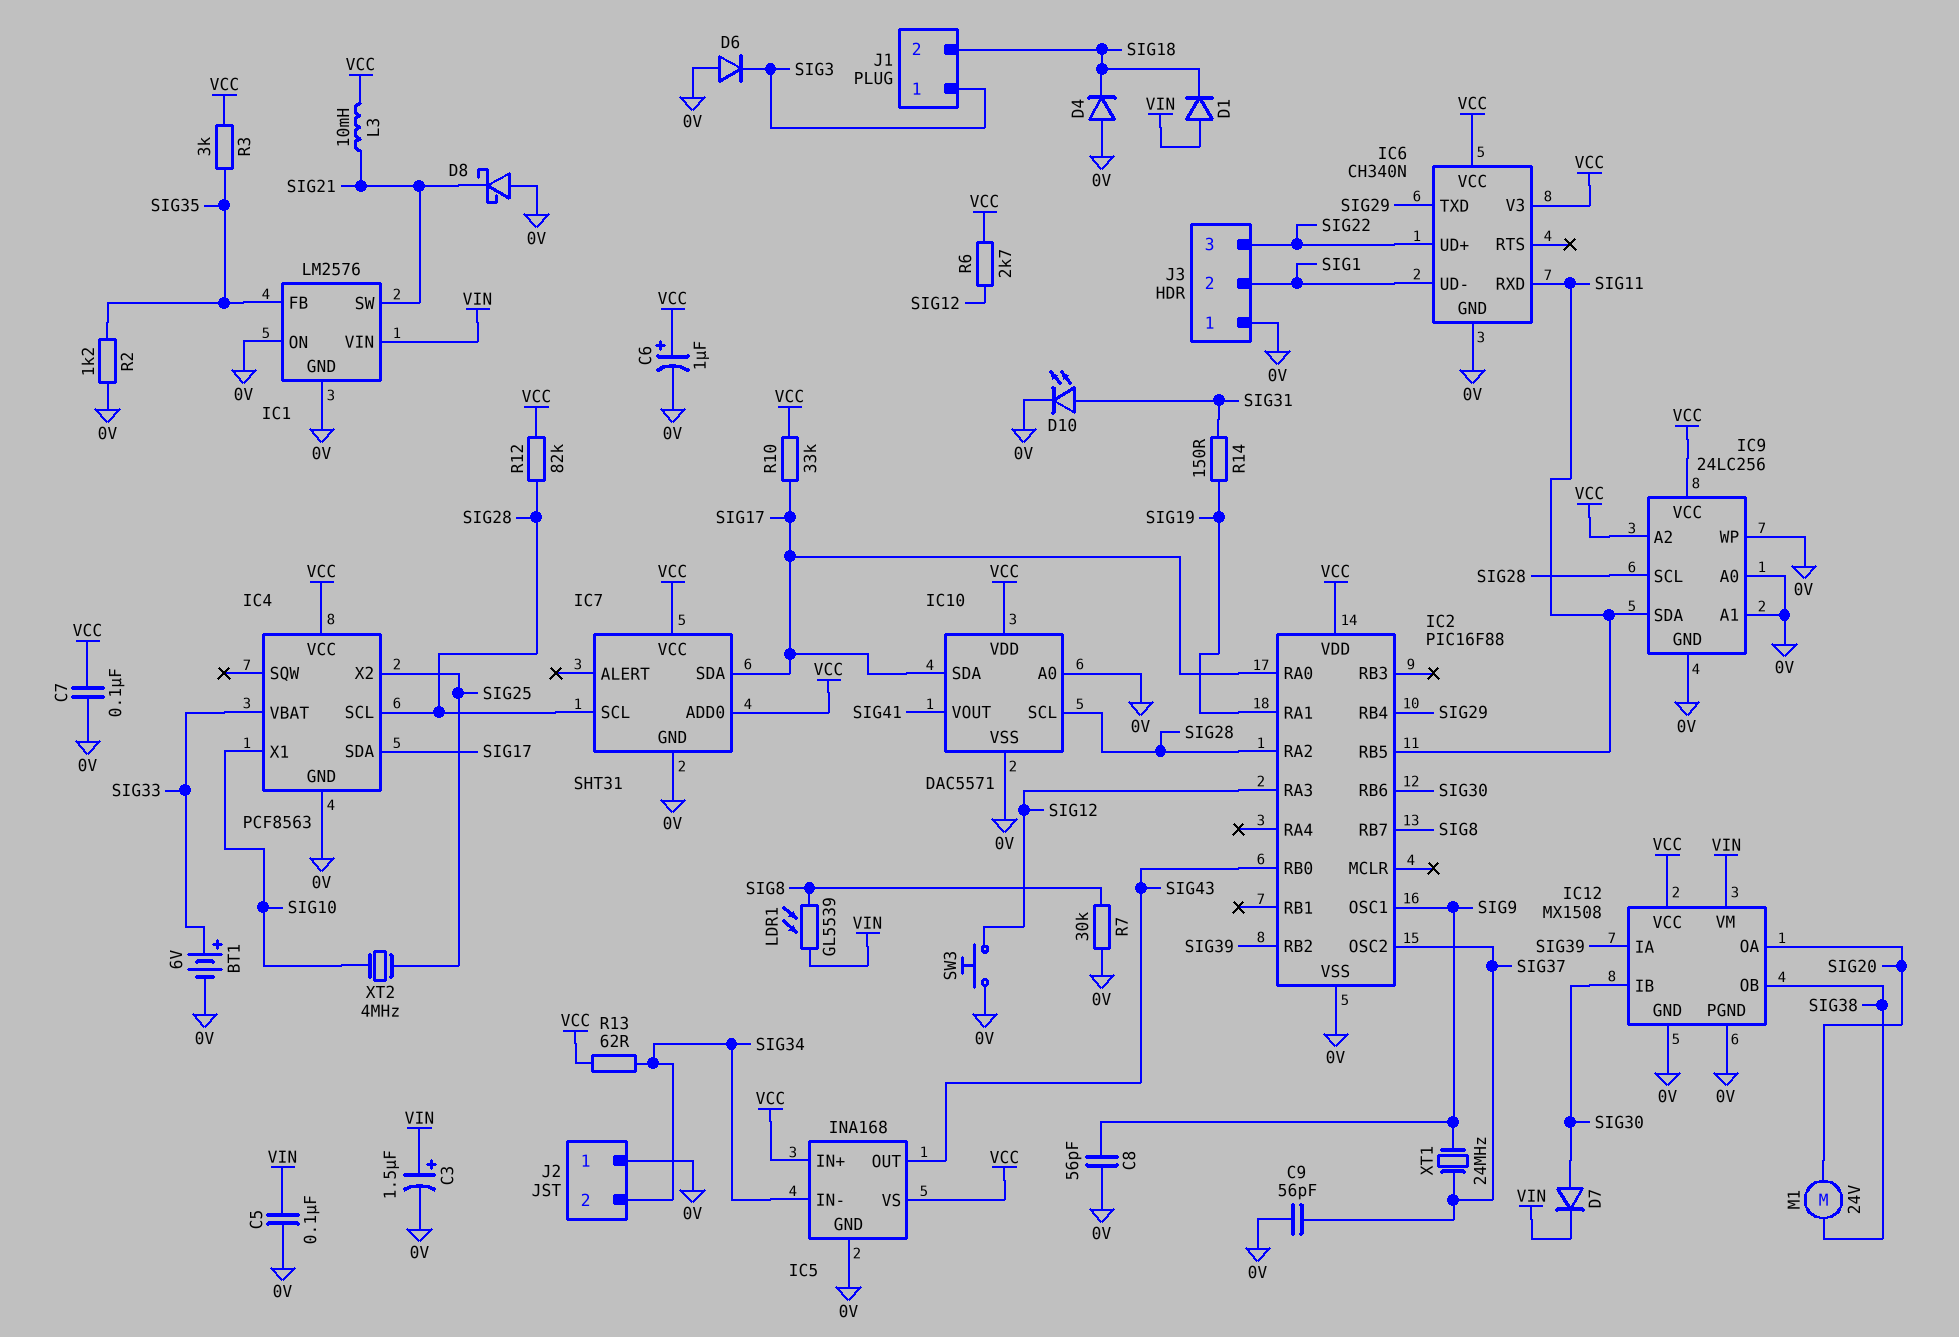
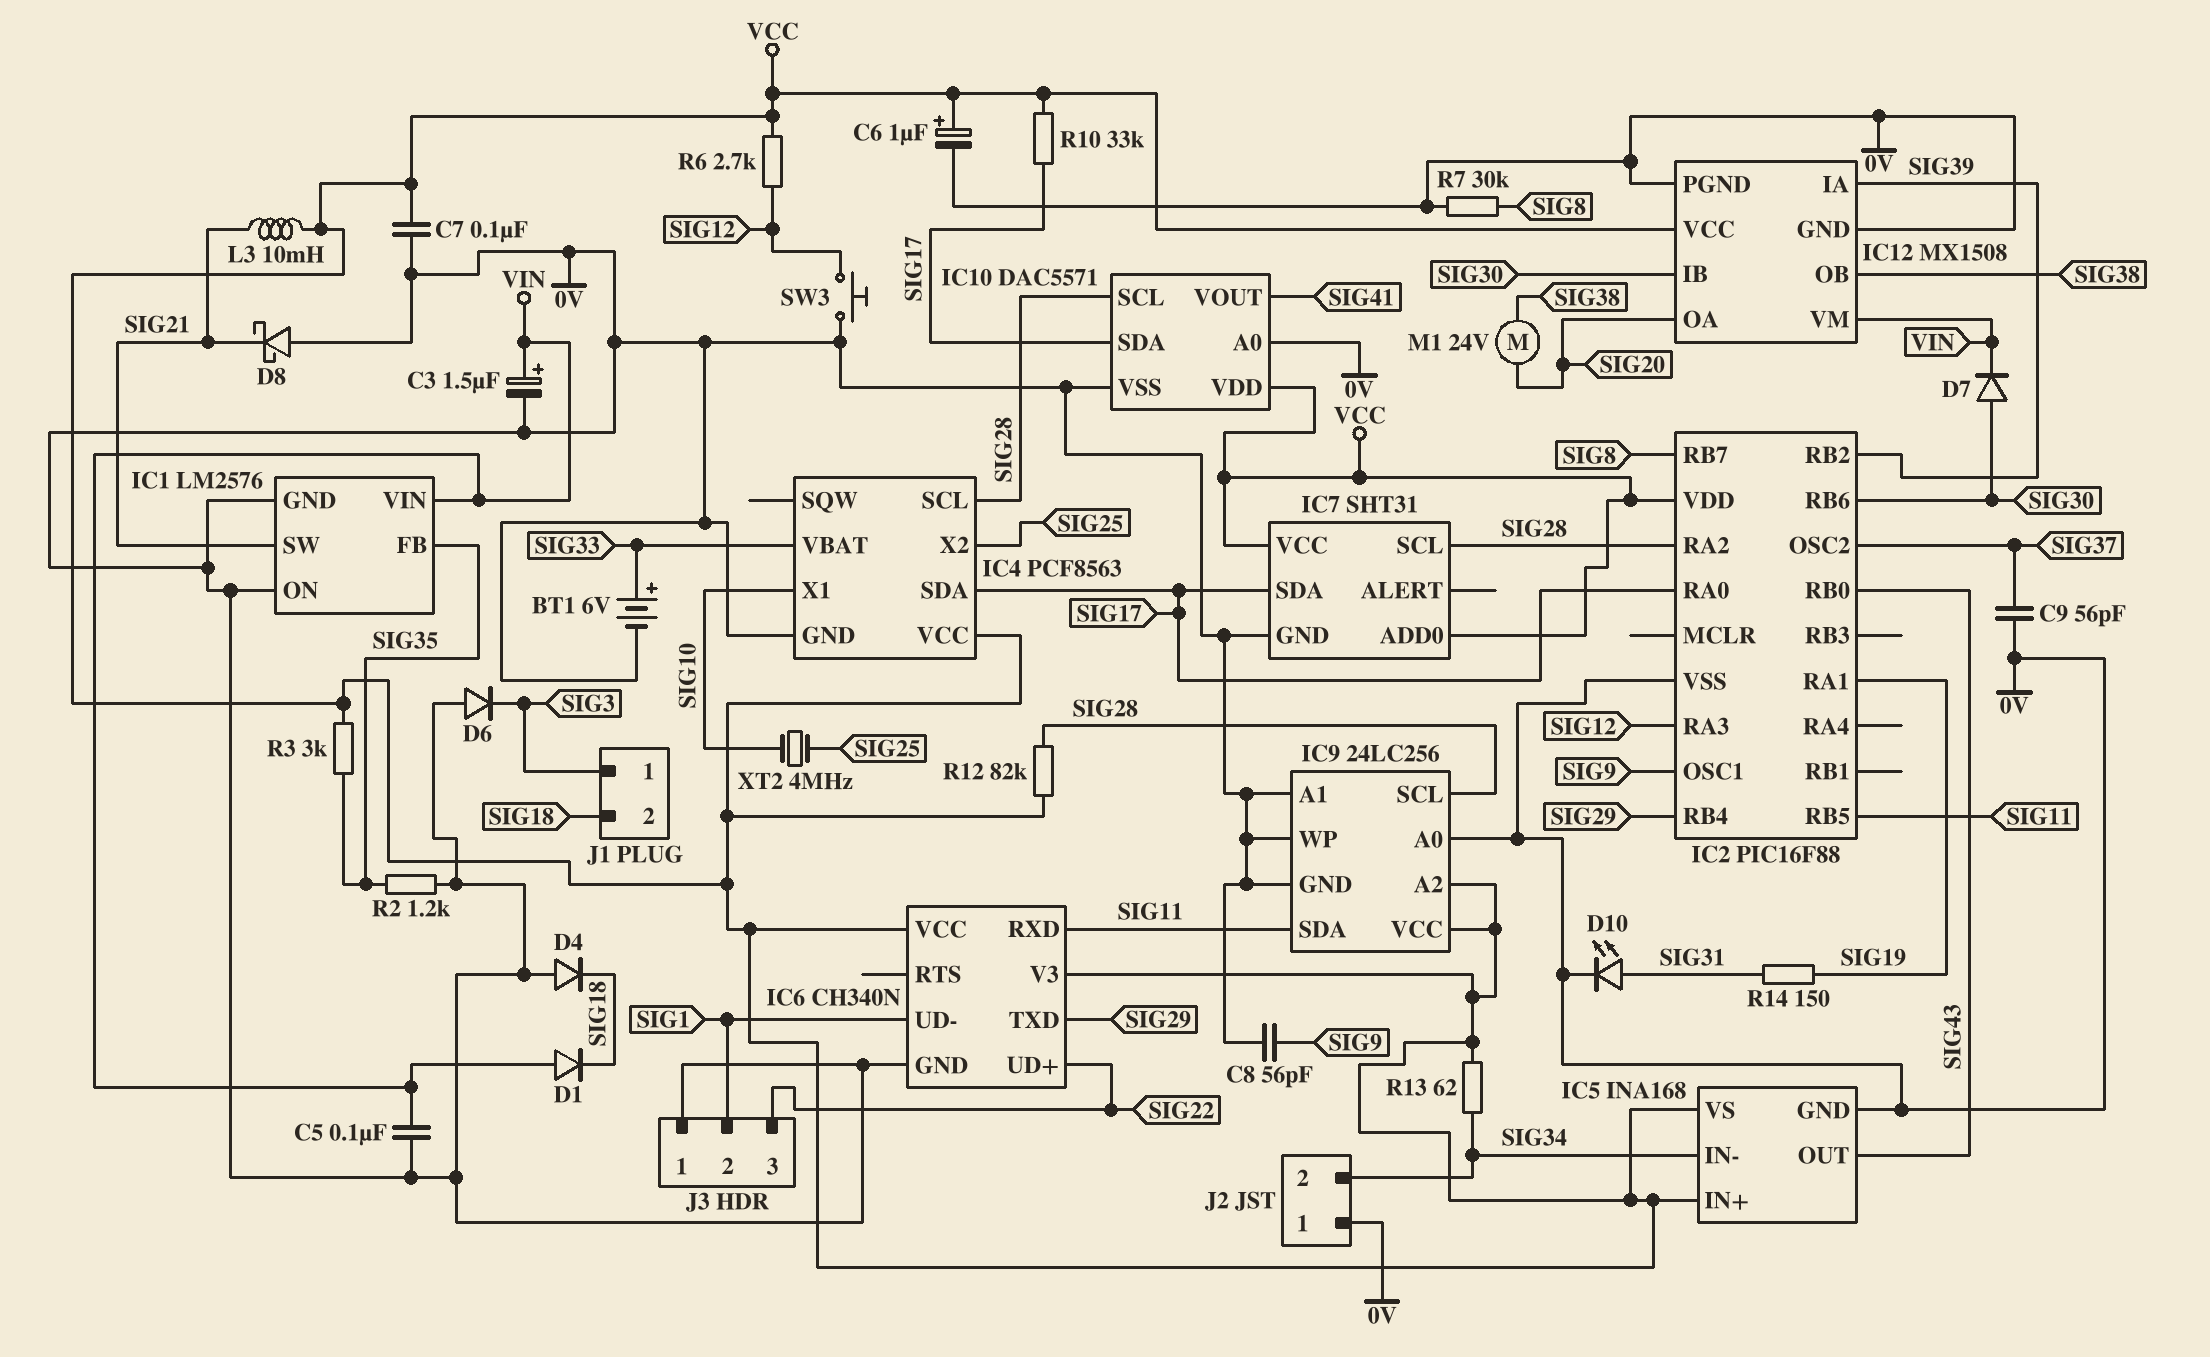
LDR1: GL5539 (SIG8, VIN) -> none
XT1: 24MHz (SIG9, SIG37) -> none

